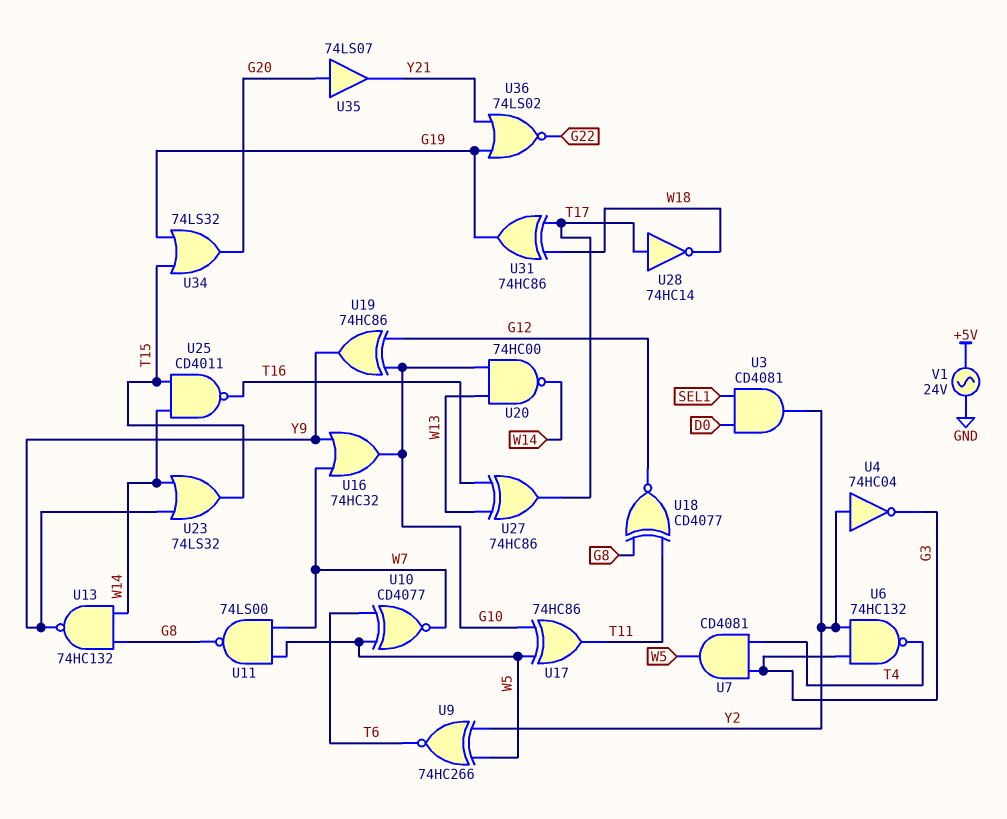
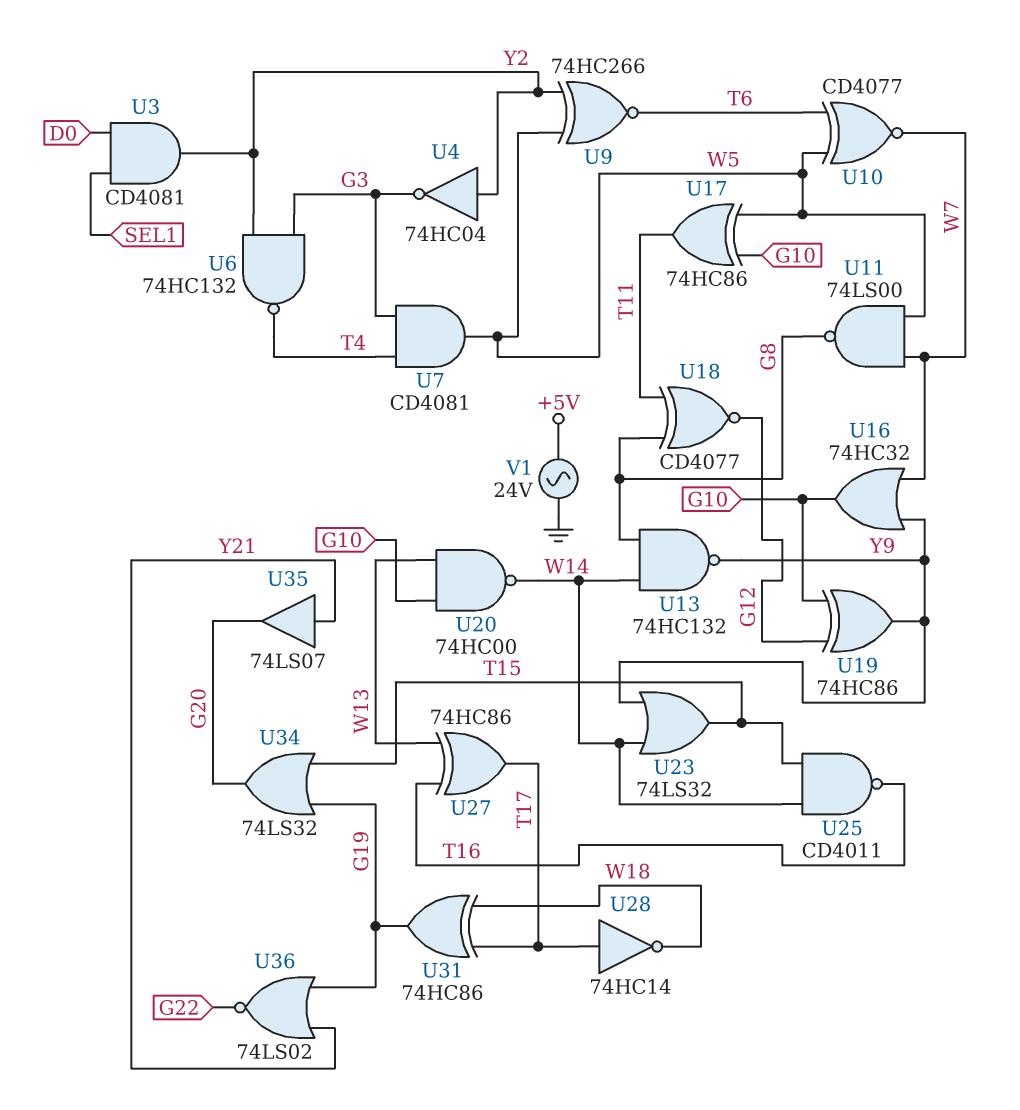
U35: buffer 74LS07 (in G20, out Y21) -> buffer 74LS07 (in Y21, out G20)

